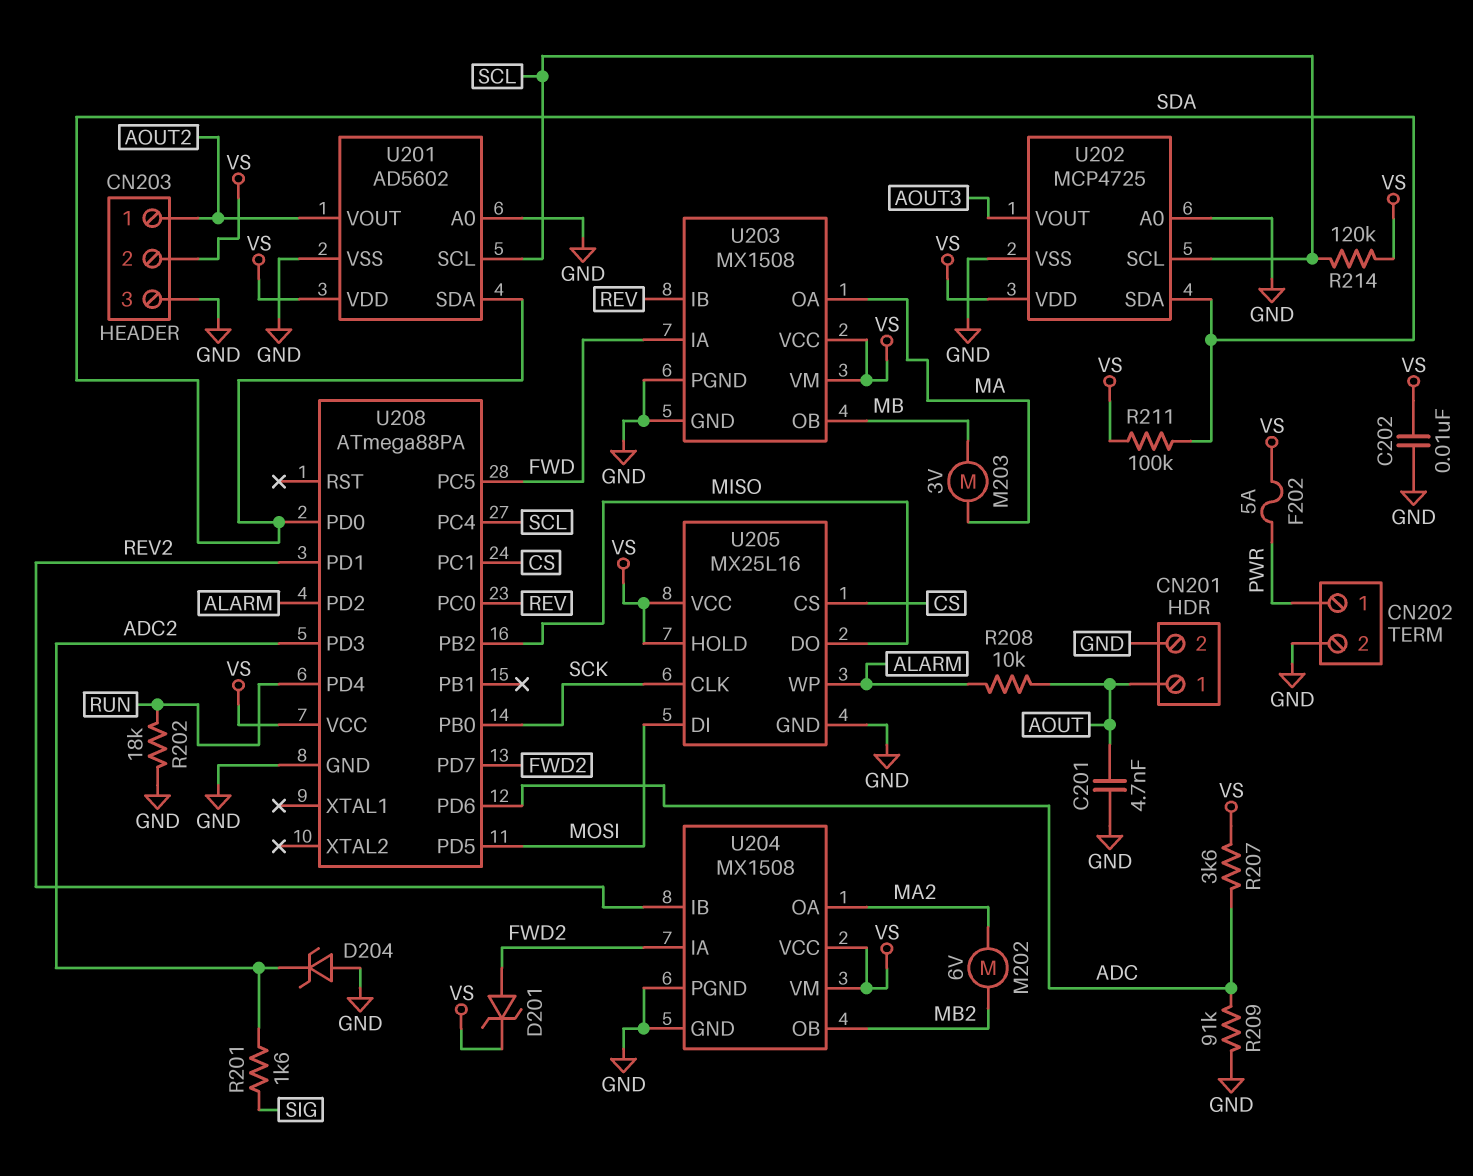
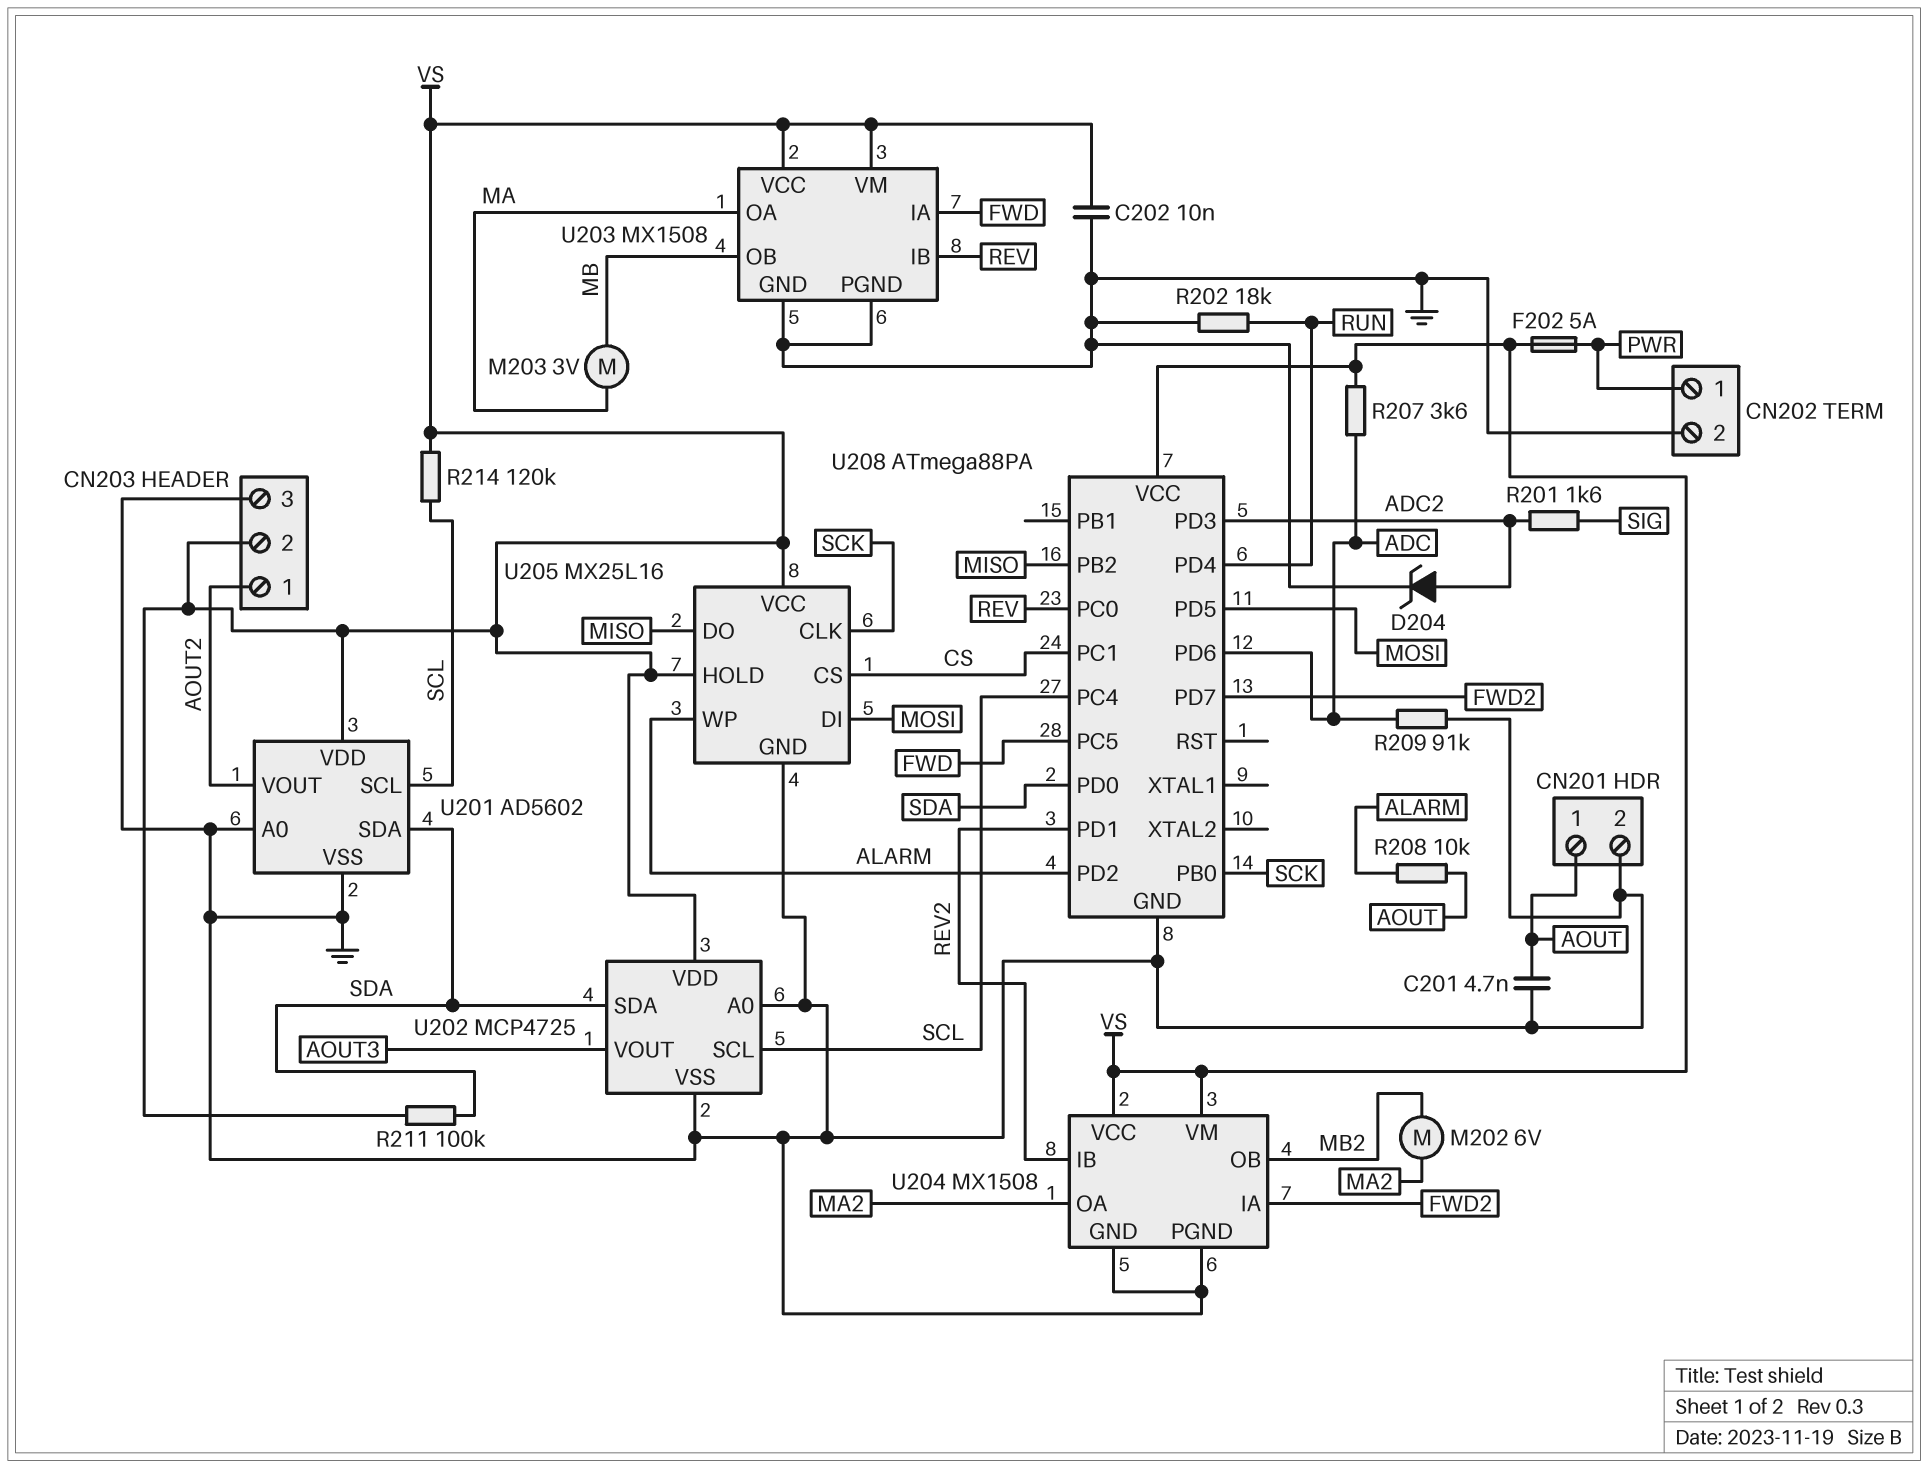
D201: zener (A FWD2, K VS) -> none
D204: zener (A GND, K ADC2) -> zener (A ADC2, K GND)

